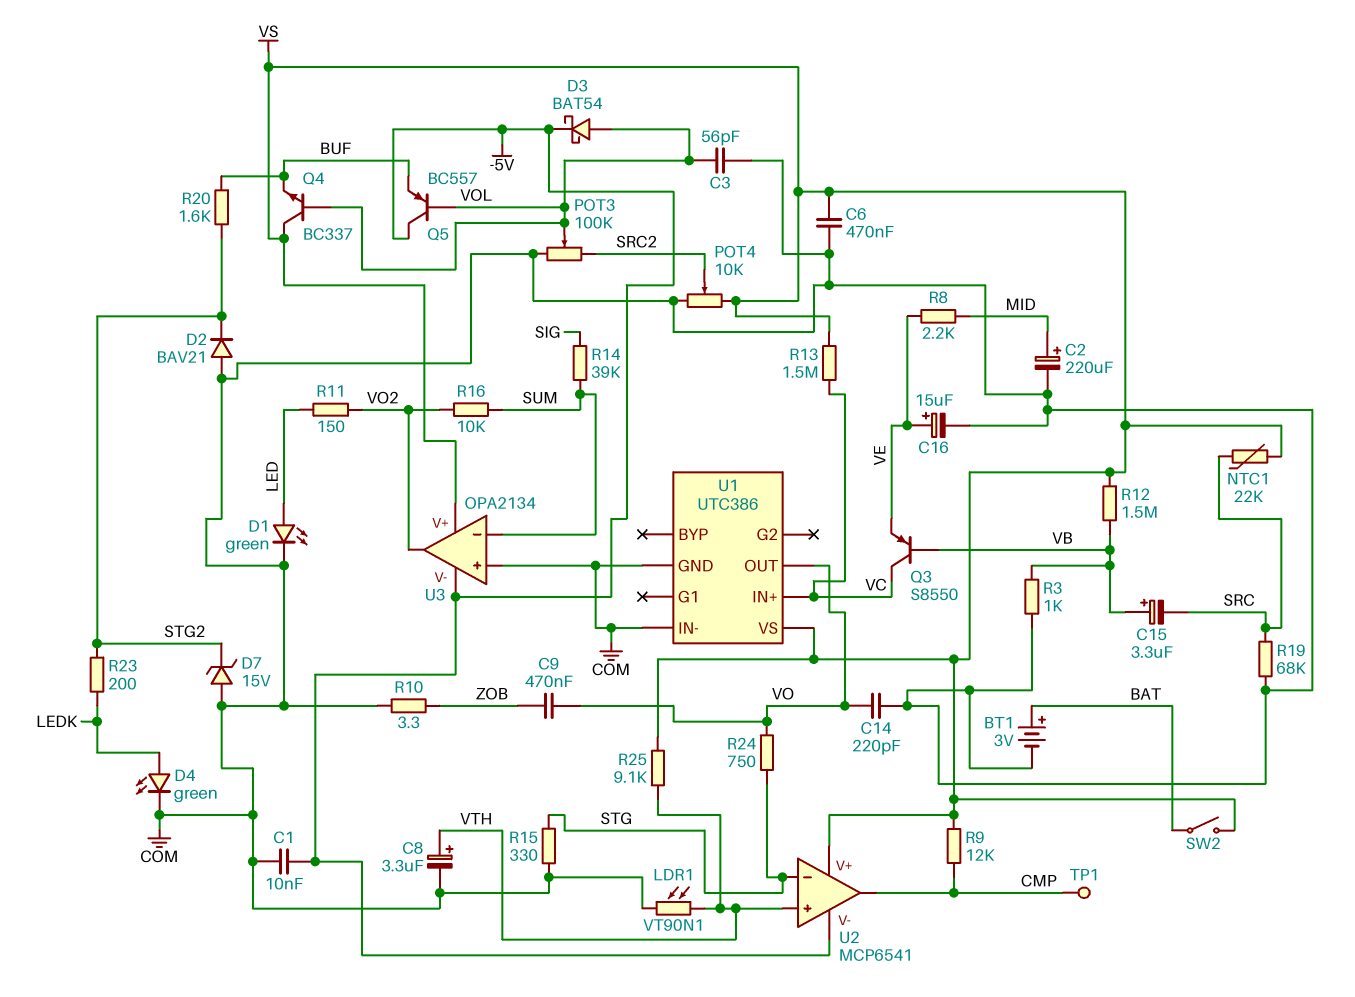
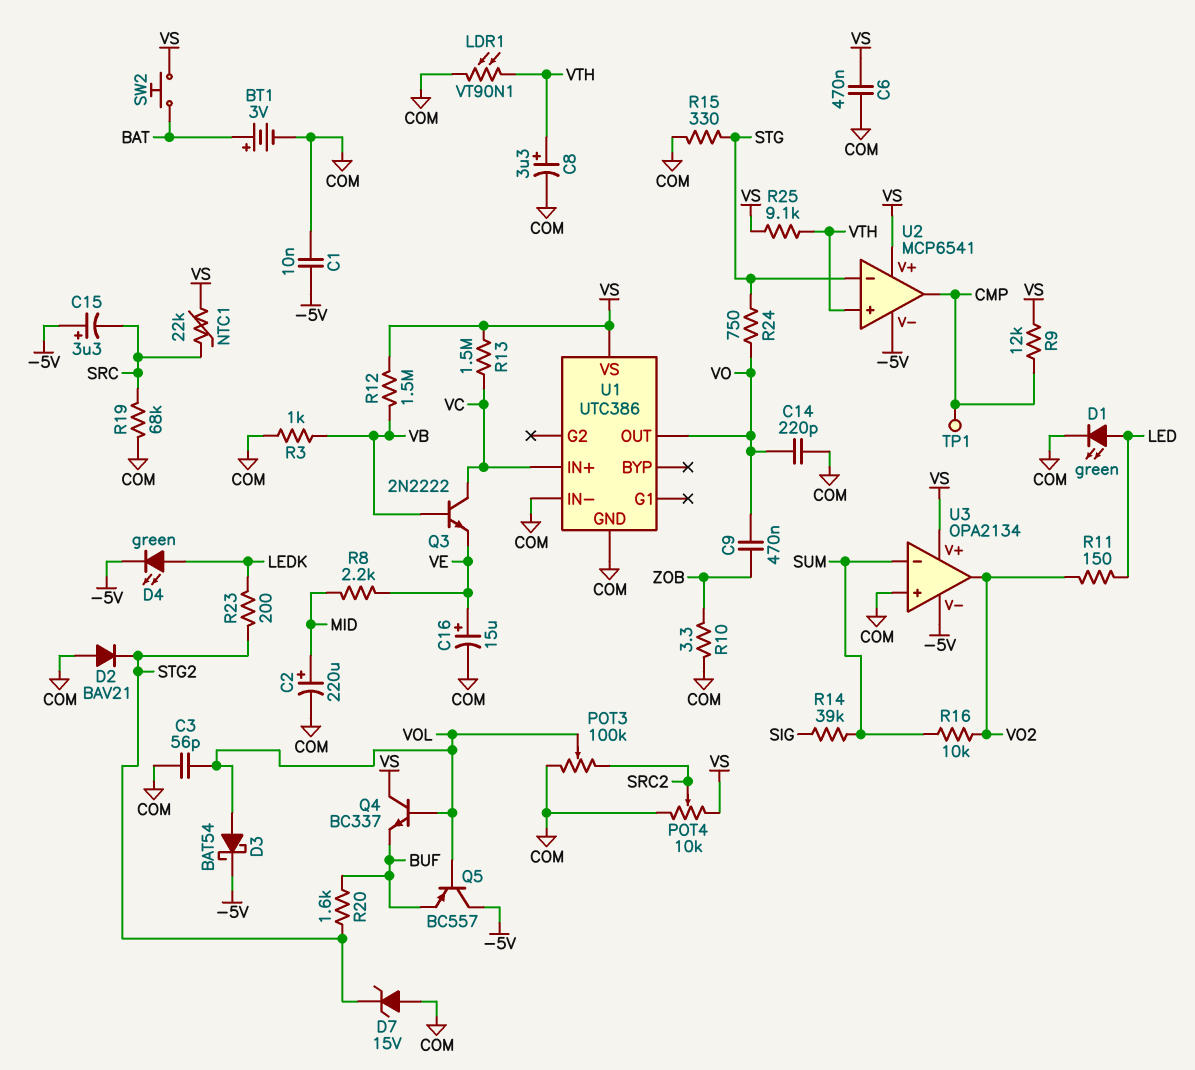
C15: 3.3uF (plus VB, minus SRC) -> 3.3uF (plus -5V, minus SRC)
D4: LED green (A LEDK, K COM) -> LED green (A LEDK, K -5V)
Q3: PNP S8550 (B VB, C VC, E VE) -> NPN 2N2222 (B VB, C VC, E VE)
SW2: switch (BAT, VS) -> button (BAT, VS)

